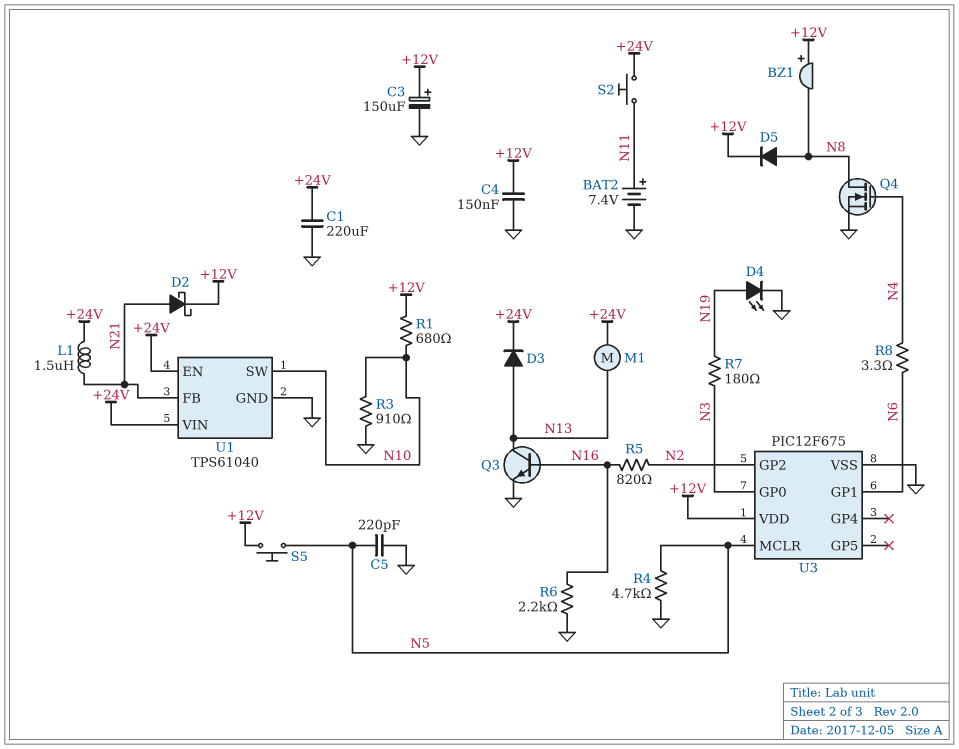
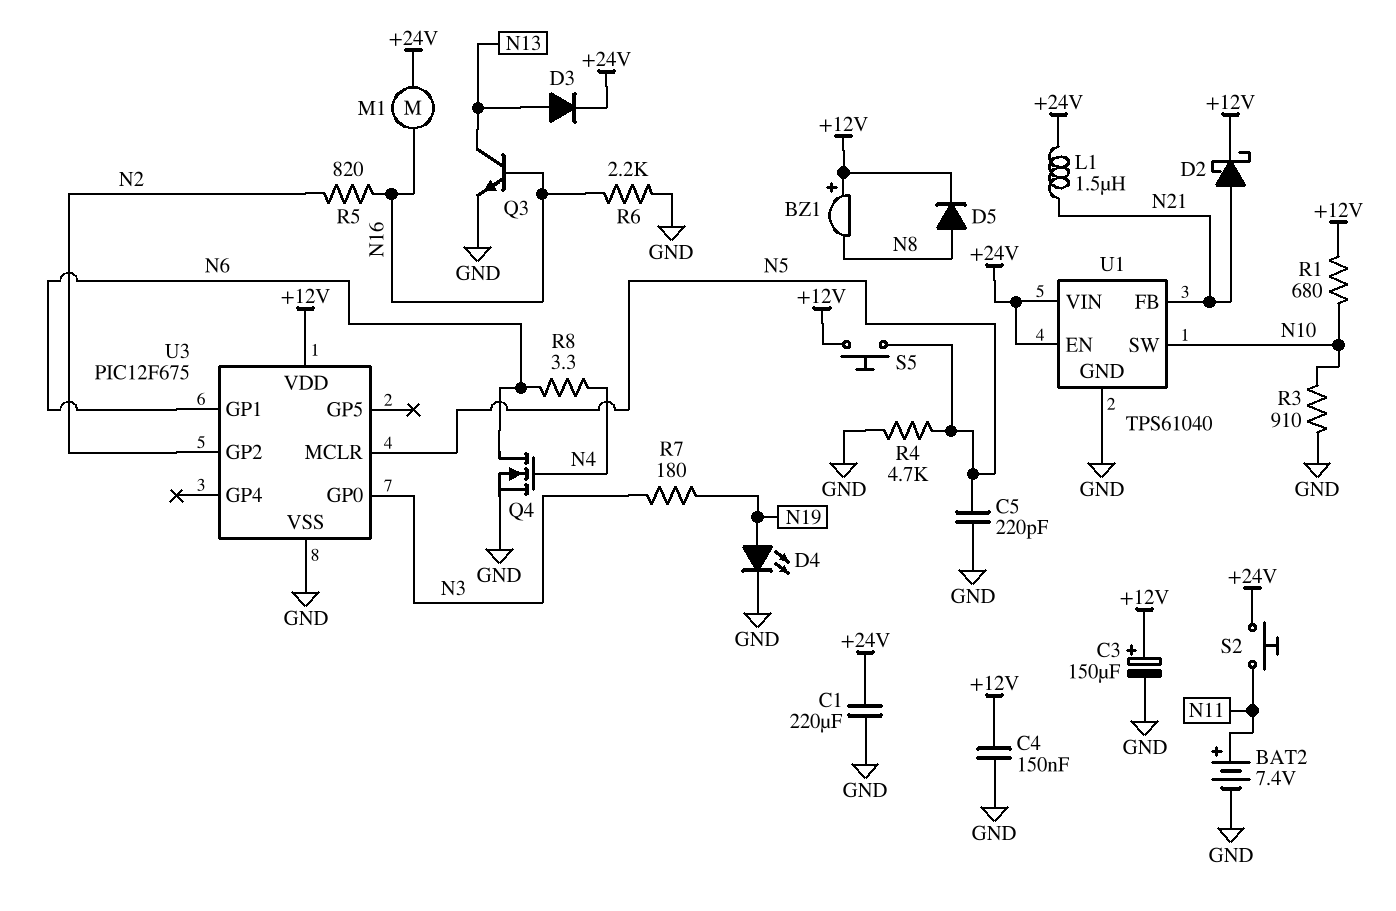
M1: motor (+24V, N13) -> motor (+24V, N16)
Q4: NMOS (G N4, D N8, S GND) -> NMOS (G N4, D N6, S GND)

